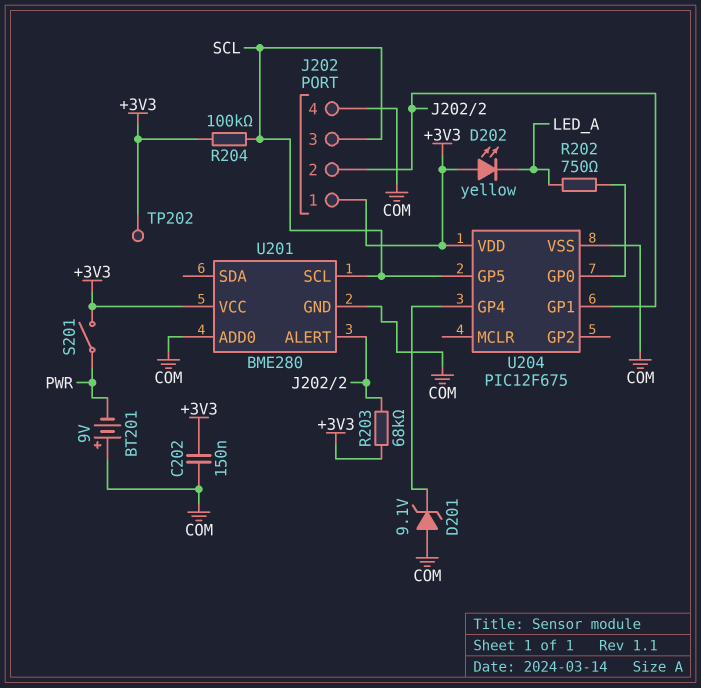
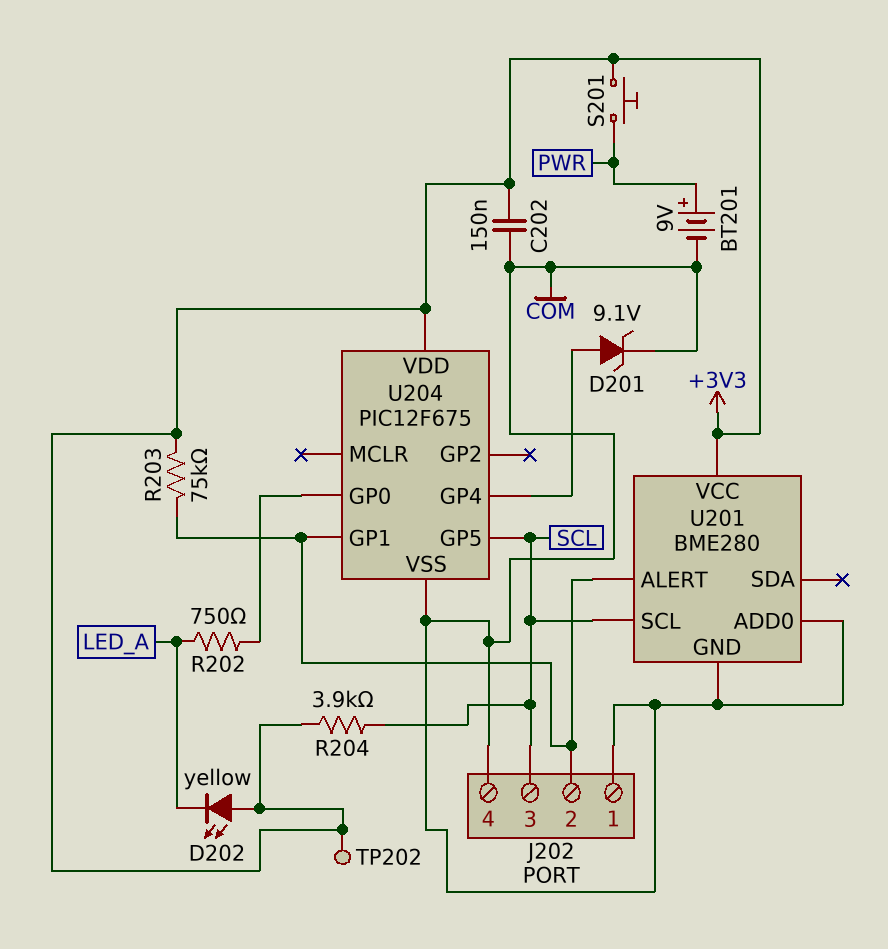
BT201: 9V (plus COM, minus PWR) -> 9V (plus PWR, minus COM)
D201: zener 9.1V (A COM, K U204/GP4) -> zener 9.1V (A U204/GP4, K COM)
J202 pin 1: +3V3 -> COM
R203: 68k (+3V3, J202/2) -> 75k (+3V3, J202/2)
R204: 100k (+3V3, SCL) -> 3.9k (+3V3, SCL)
S201: switch (+3V3, PWR) -> button (+3V3, PWR)

